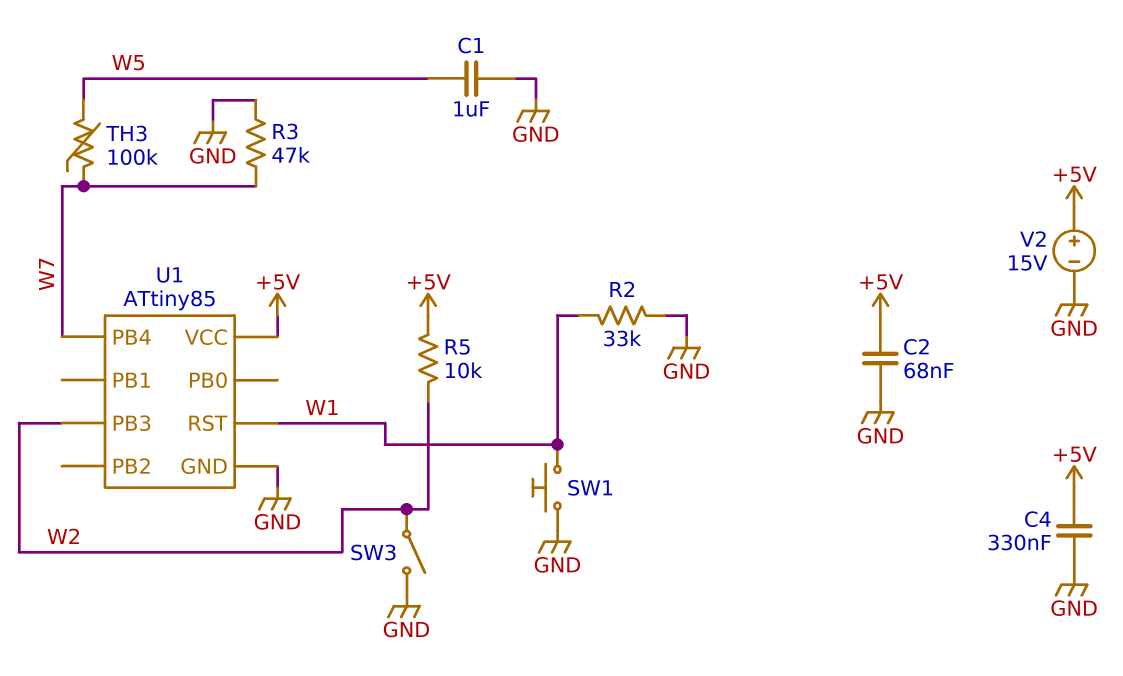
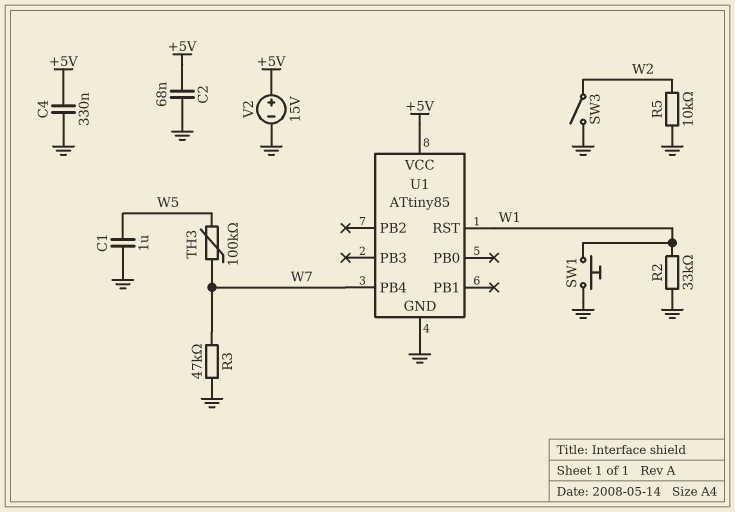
R5: 10k (+5V, W2) -> 10k (GND, W2)
U1 pin PB3: W2 -> none

